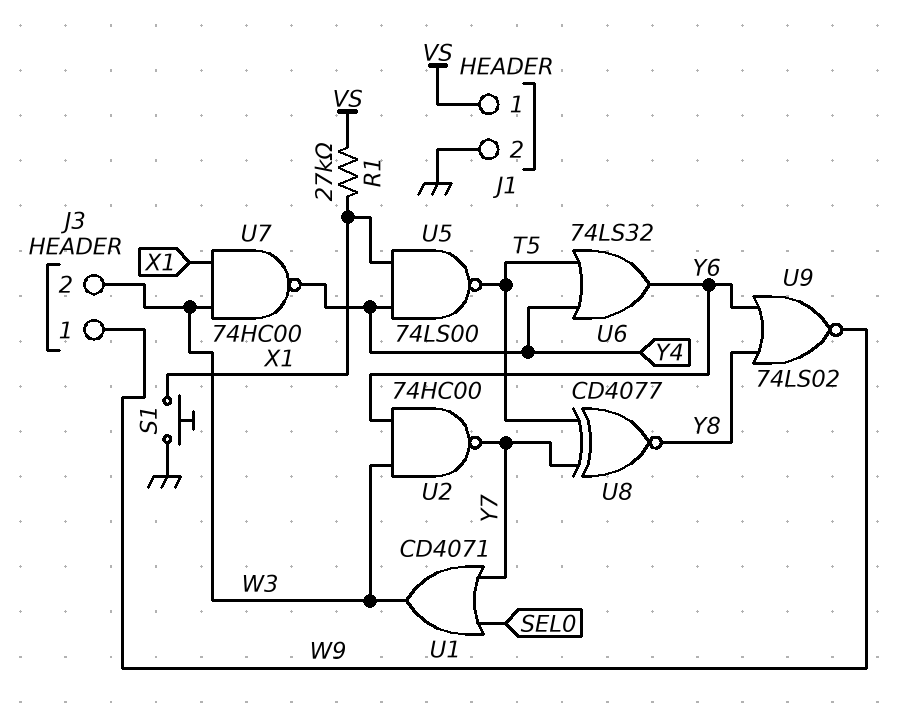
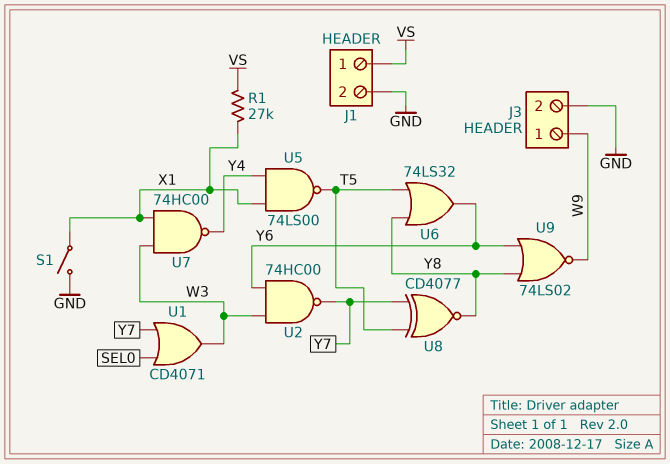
J3 pin 2: W3 -> GND
S1: button (GND, X1) -> switch (GND, X1)
U6: OR 74LS32 (in T5, in Y4, out Y6) -> OR 74LS32 (in T5, in Y8, out Y6)

